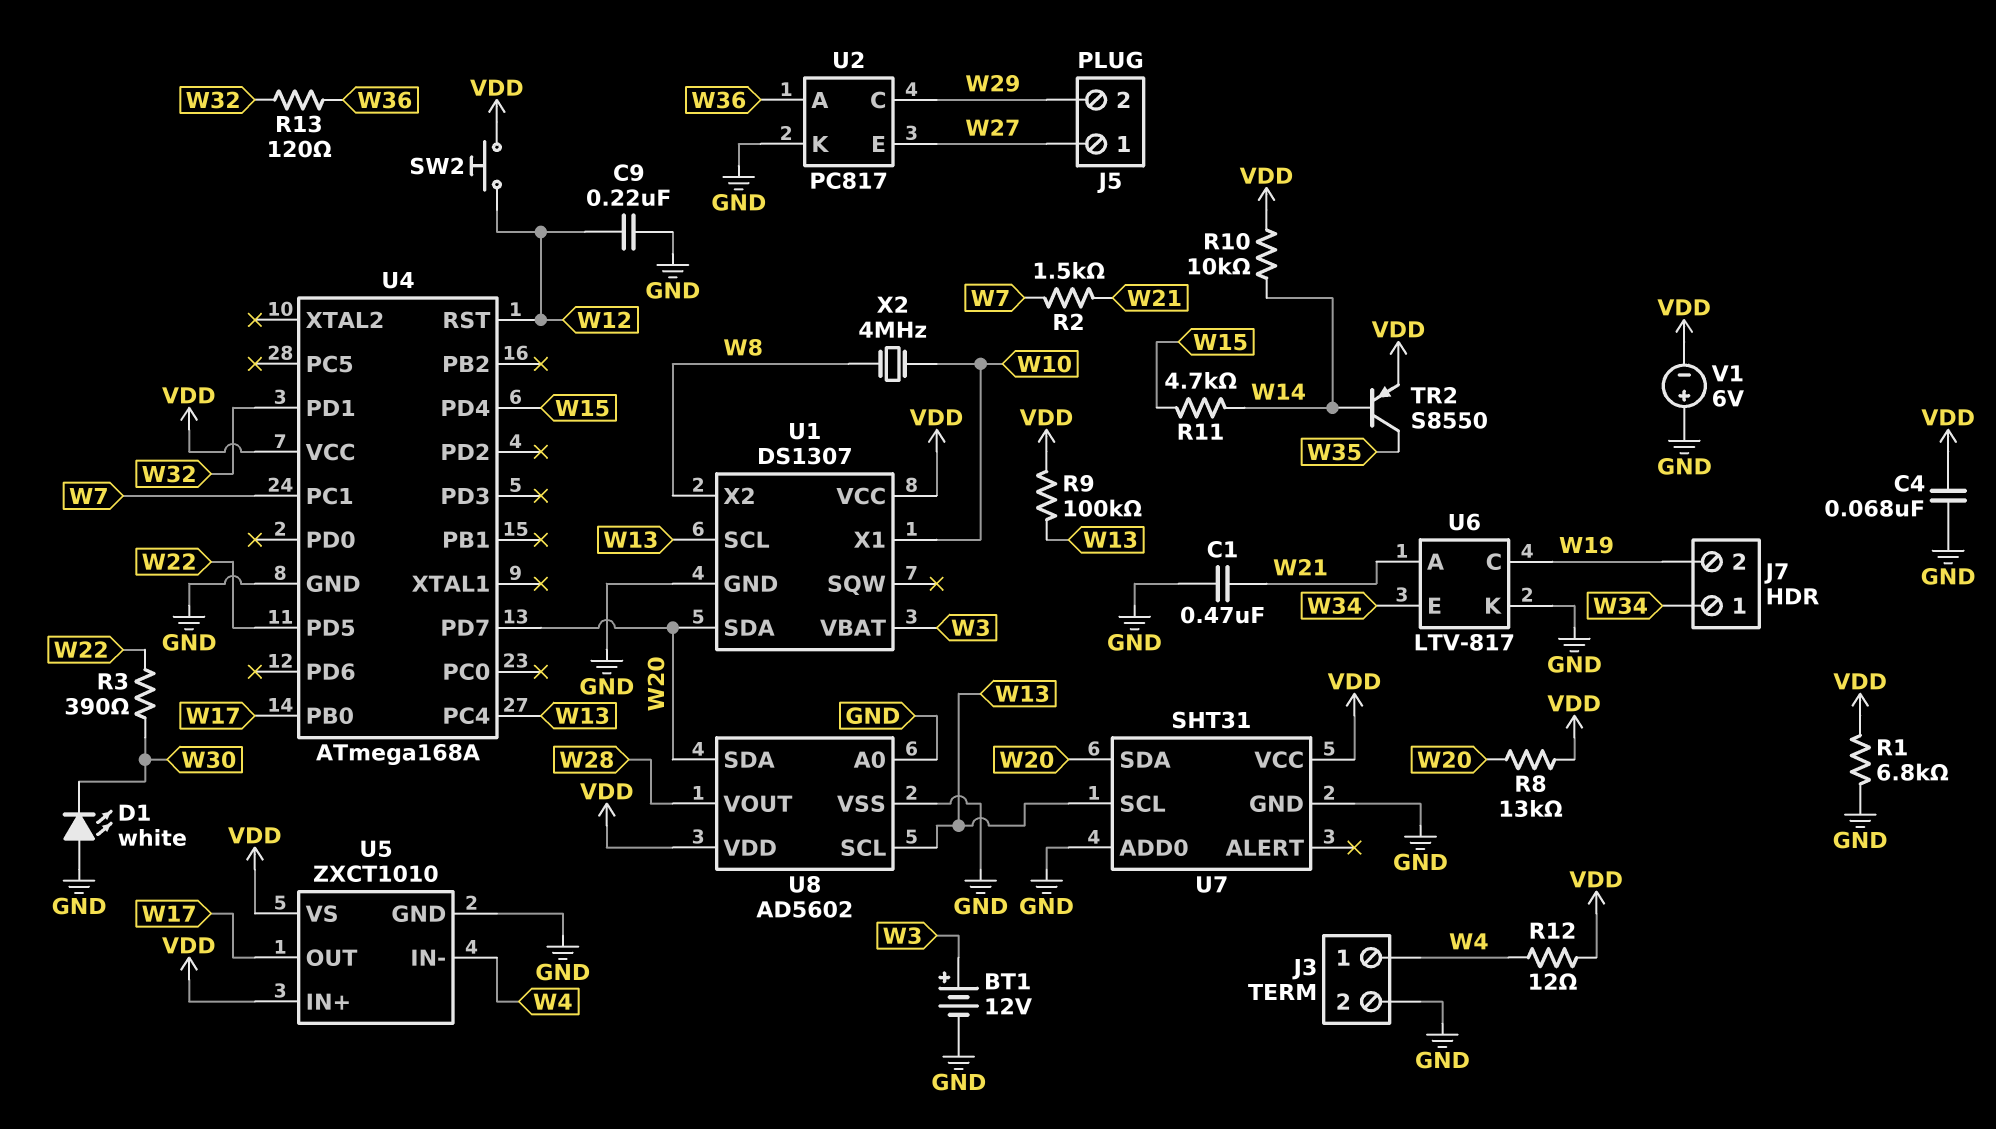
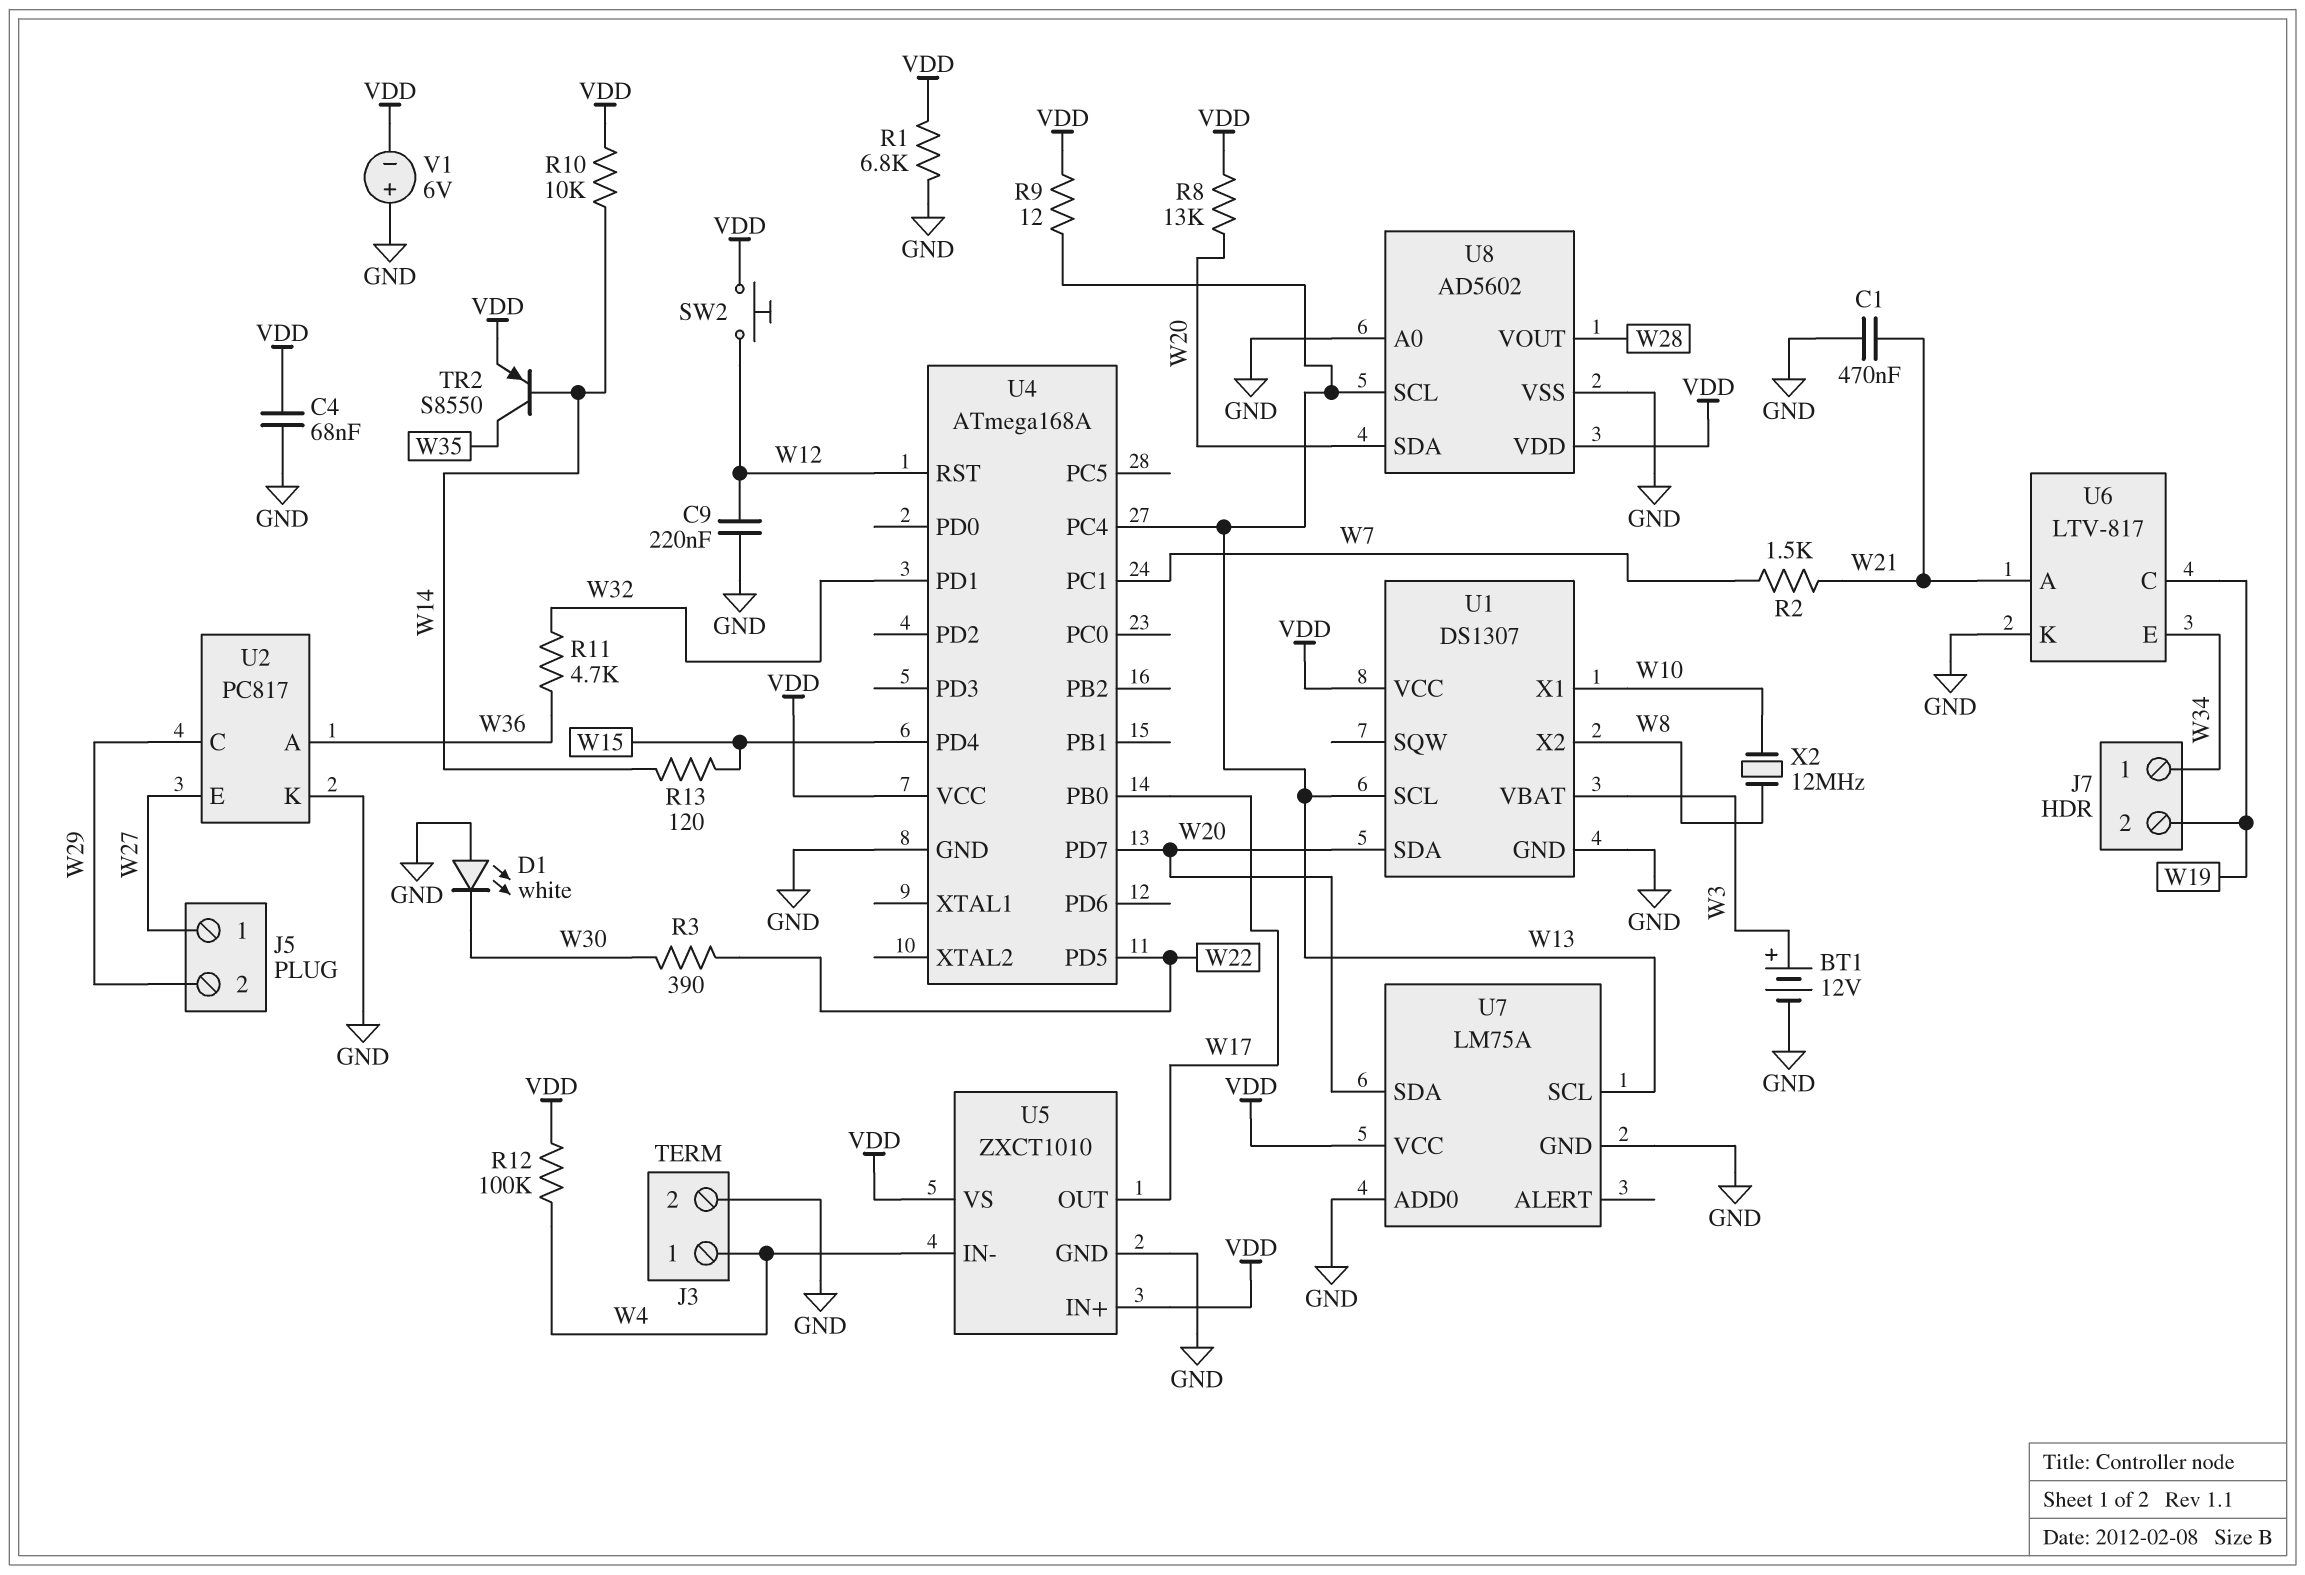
R9: 100k (VDD, W13) -> 12 (VDD, W13)
R11: 4.7k (W14, W15) -> 4.7k (W32, W36)
R12: 12 (VDD, W4) -> 100k (VDD, W4)
R13: 120 (W32, W36) -> 120 (W14, W15)
U7: SHT31 -> LM75A
X2: 4MHz (W8, W10) -> 12MHz (W8, W10)

